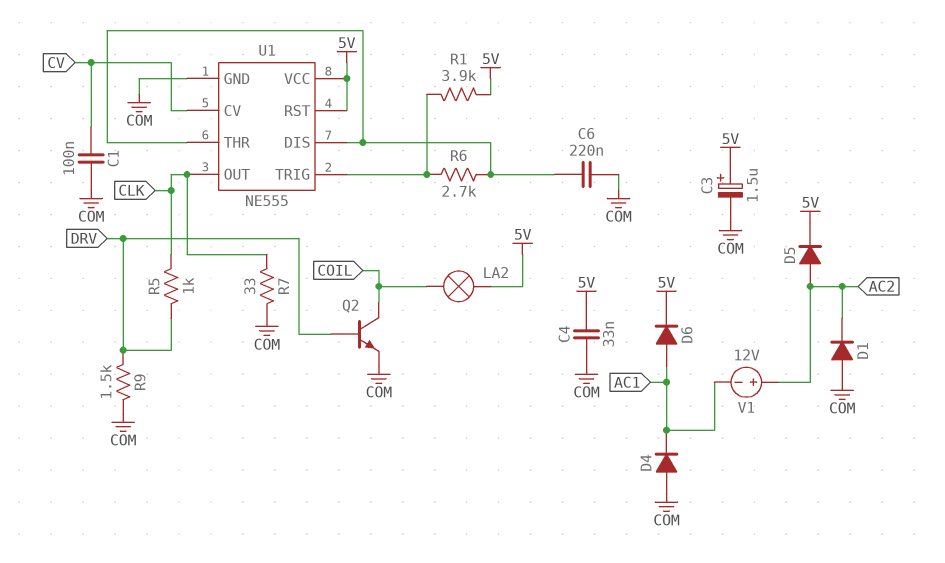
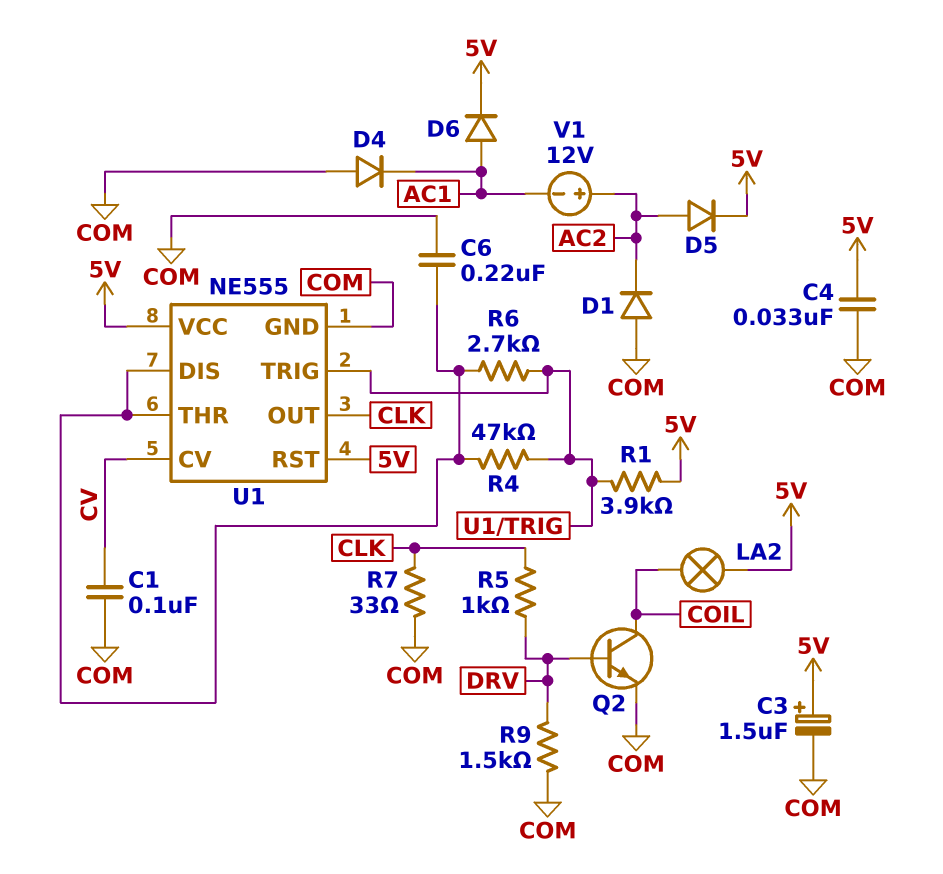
R4: none -> 47k (U1/DIS, U1/TRIG)

